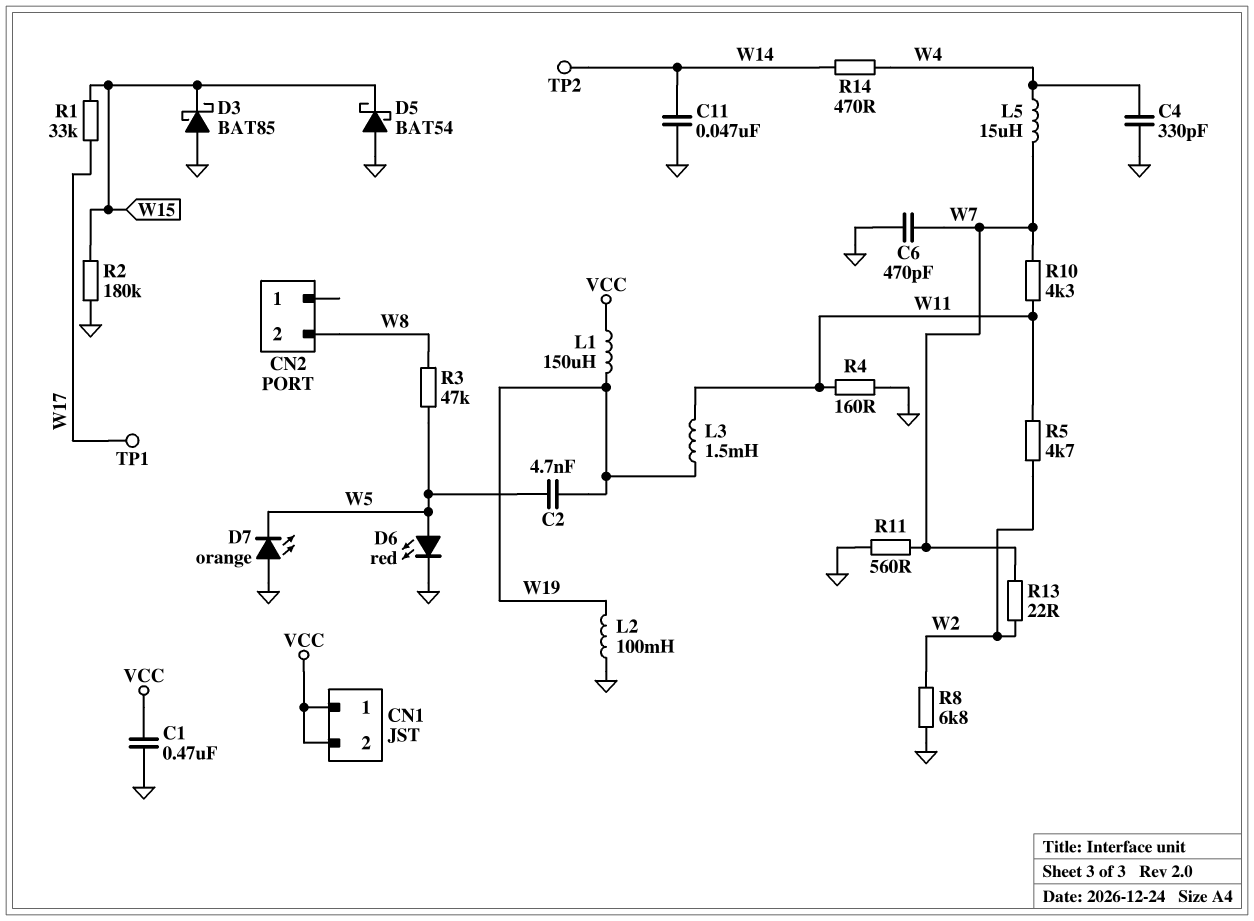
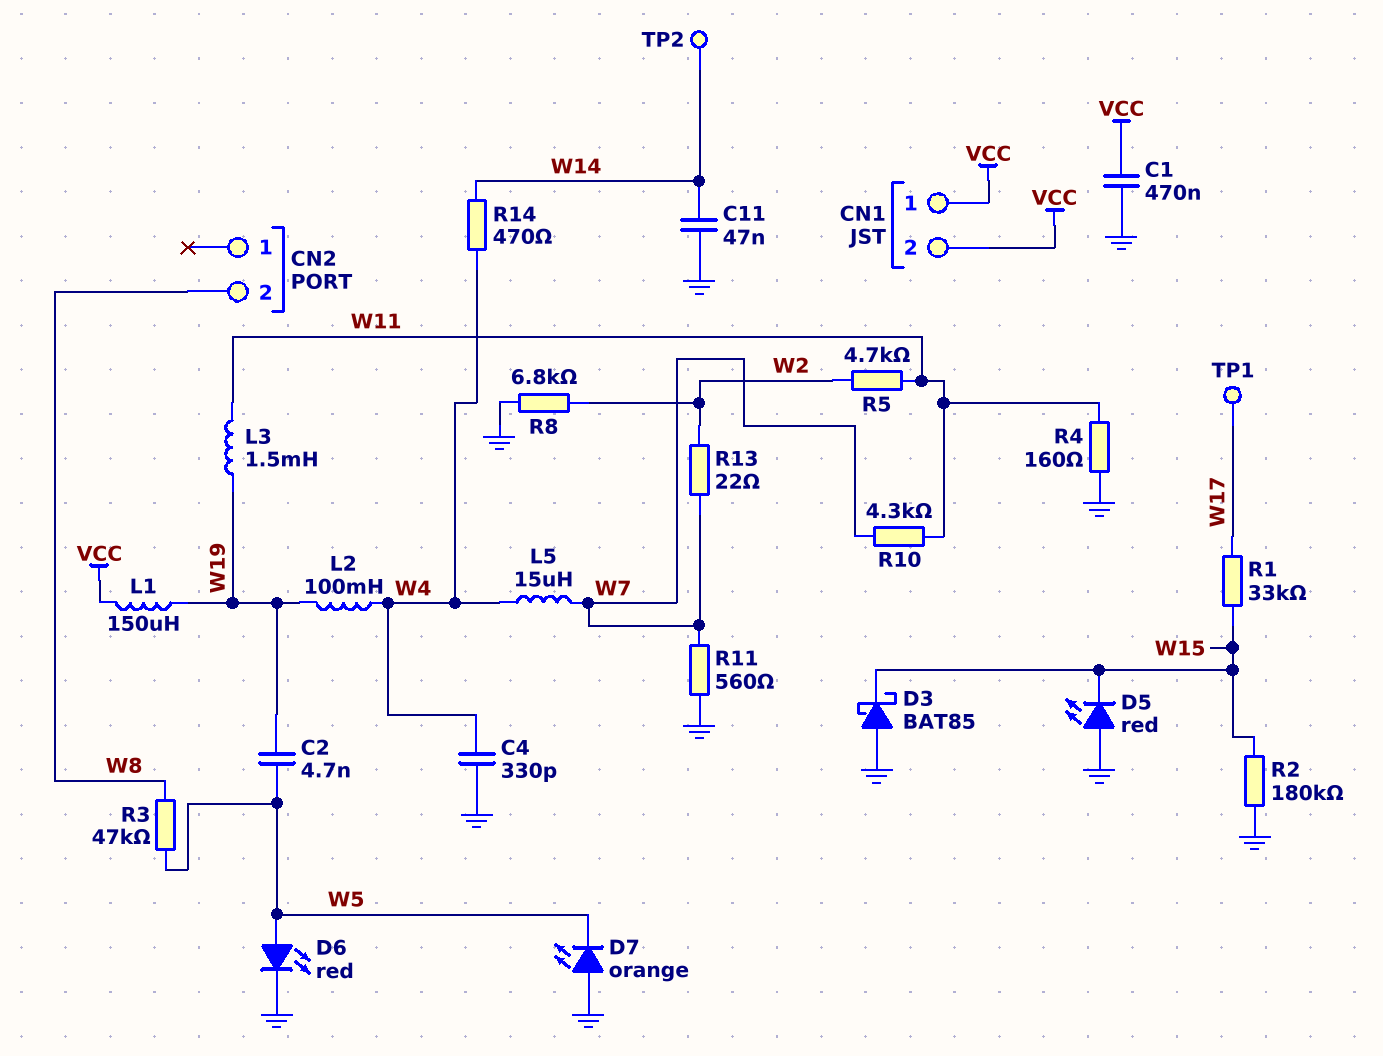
C6: 470pF (GND, W7) -> none
D5: schottky BAT54 (A GND, K W15) -> LED red (A GND, K W15)
L2: 100mH (GND, W19) -> 100mH (W4, W19)

